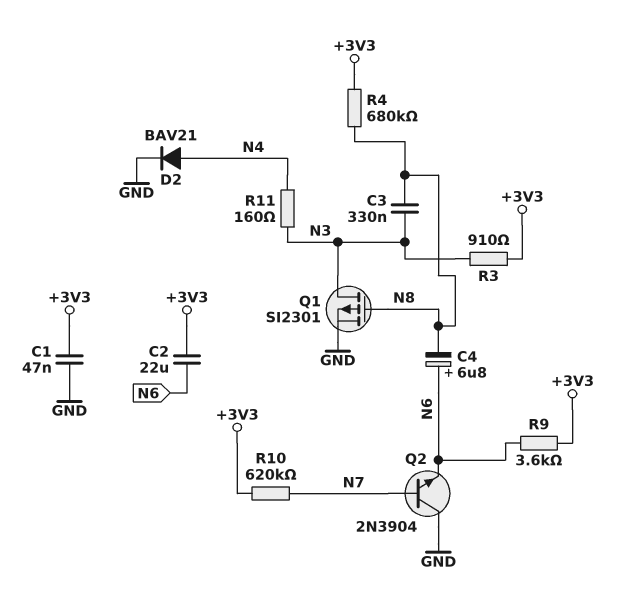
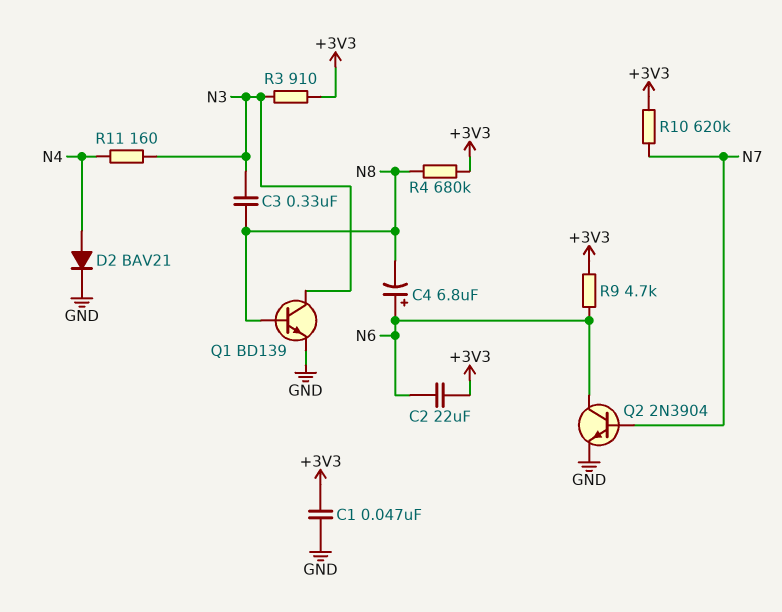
Q1: PMOS SI2301 (G N8, D N3, S GND) -> NPN BD139 (B N8, C N3, E GND)
Q2: NPN 2N3904 (B N7, C GND, E N6) -> NPN 2N3904 (B N7, C N6, E GND)
R9: 3.6k (+3V3, N6) -> 4.7k (+3V3, N6)

